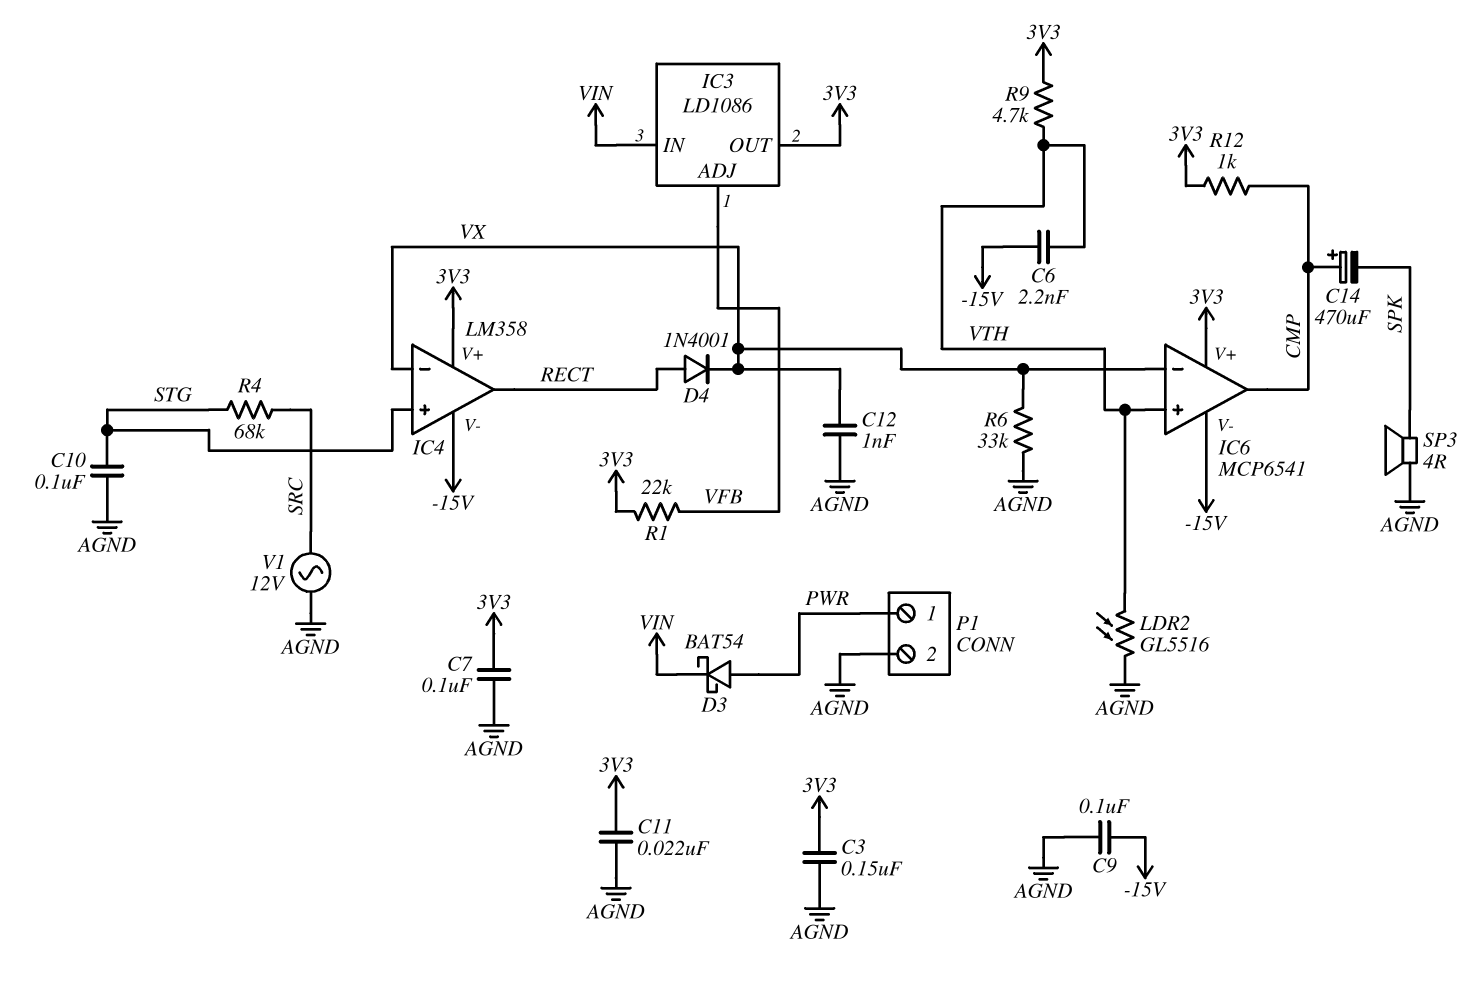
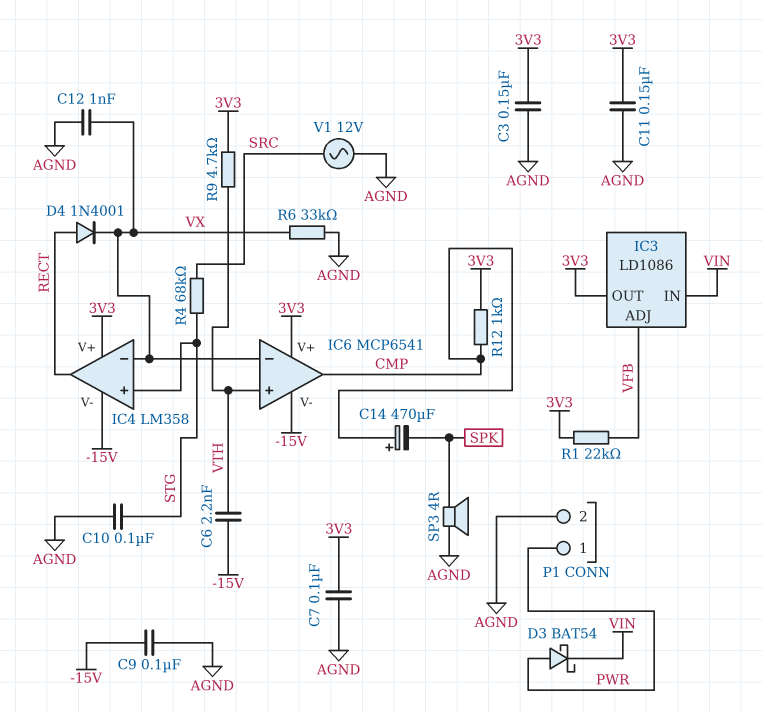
C11: 22nF (3V3, AGND) -> 150nF (3V3, AGND)
LDR2: GL5516 (AGND, VTH) -> none

